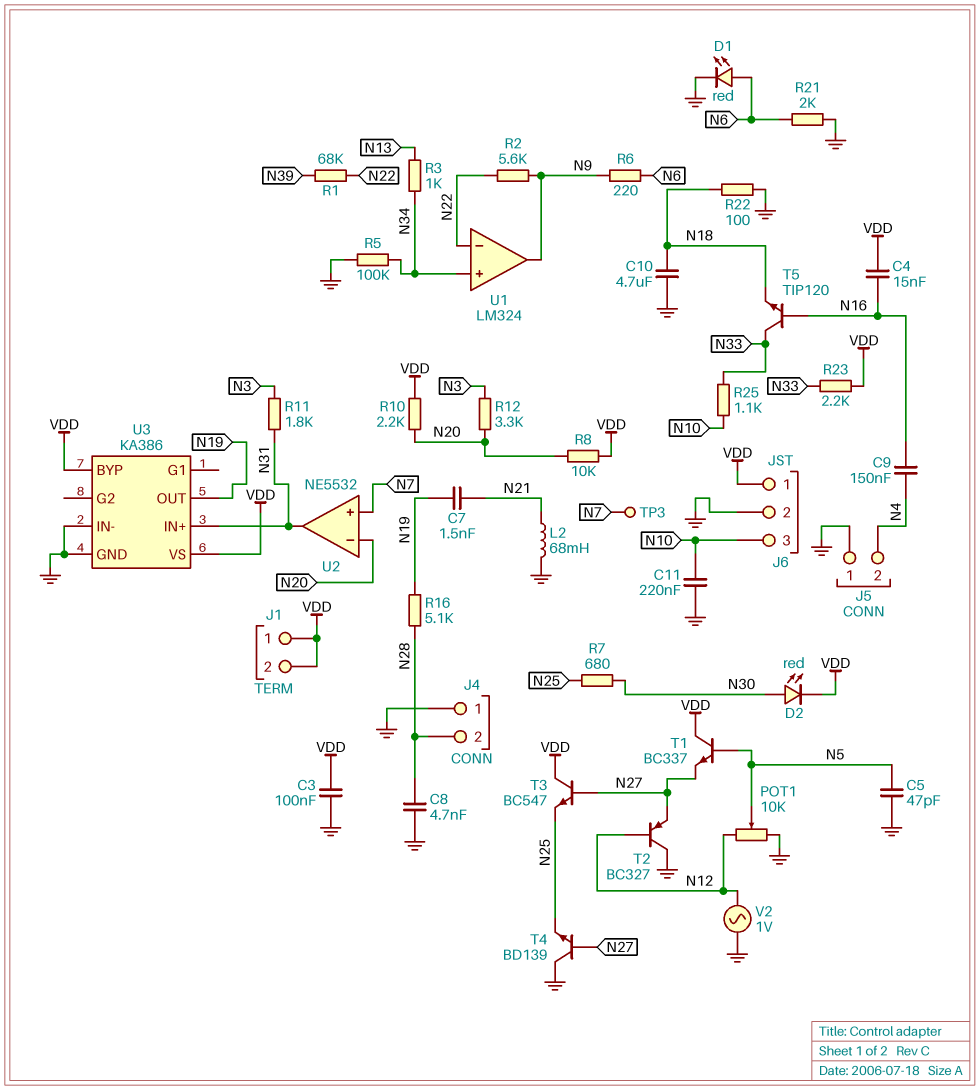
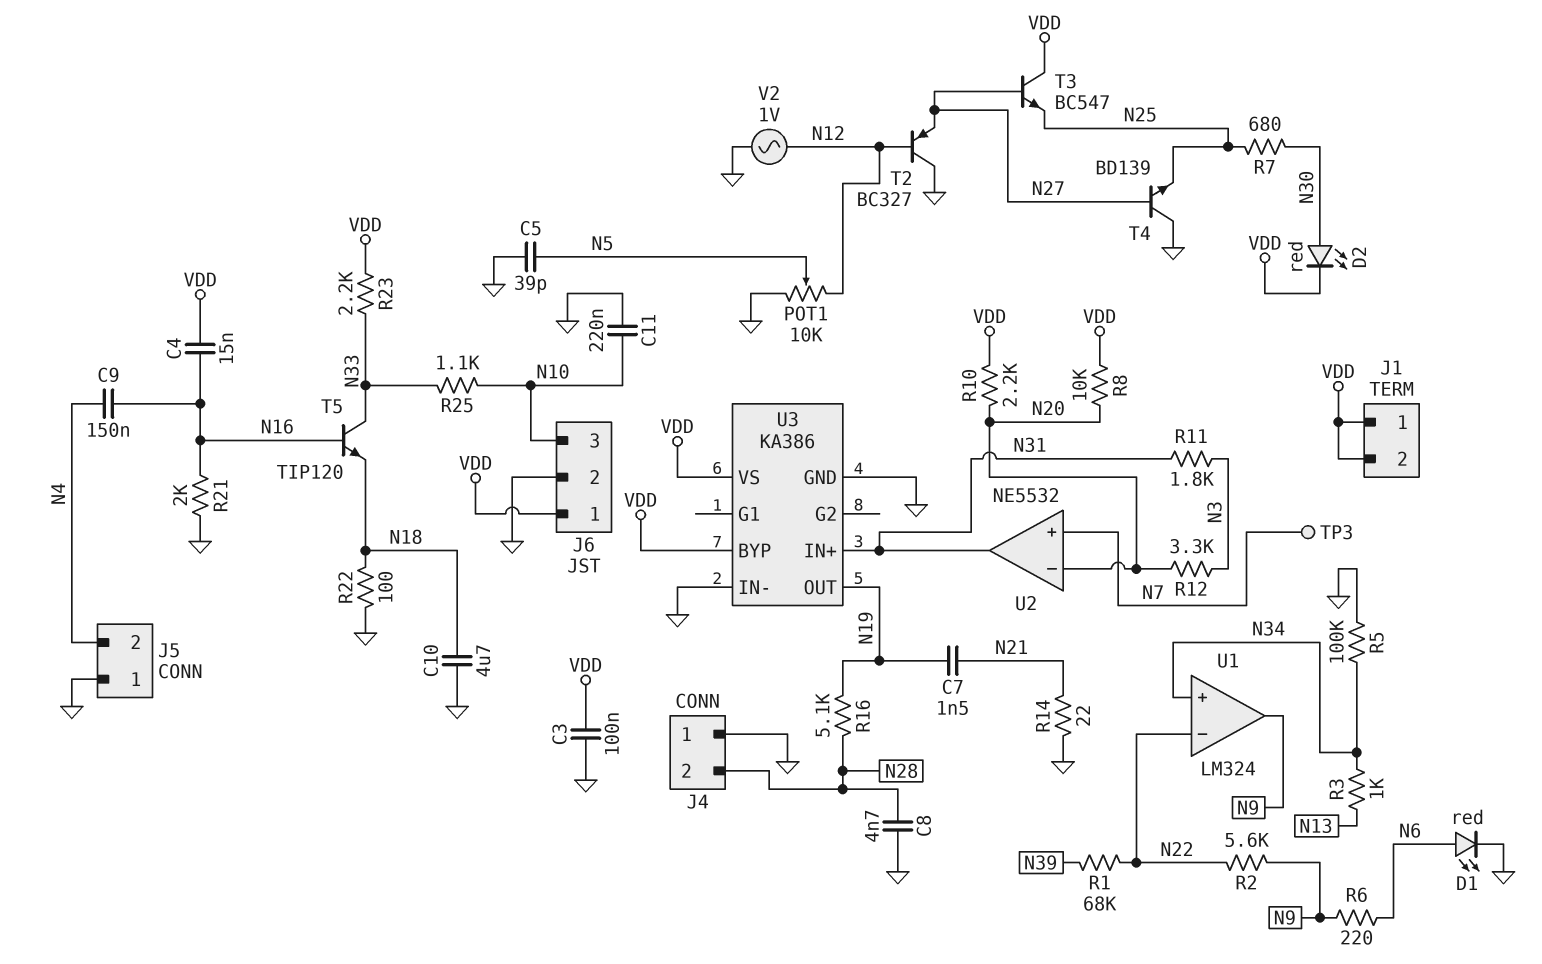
C5: 47pF (GND, N5) -> 39pF (GND, N5)
L2: 68mH (GND, N21) -> none
R14: none -> 22 (GND, N21)
R21: 2k (GND, N6) -> 2k (GND, N16)
T1: NPN BC337 (B N5, C VDD, E N27) -> none

